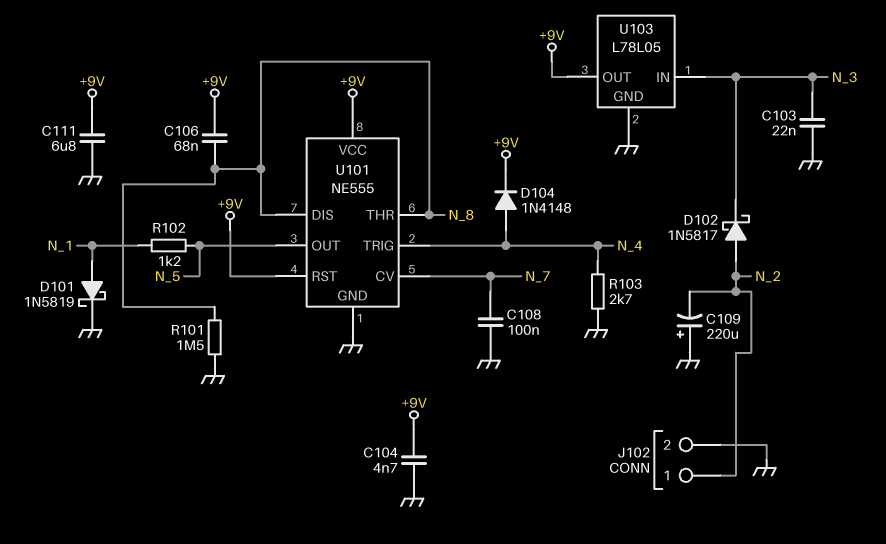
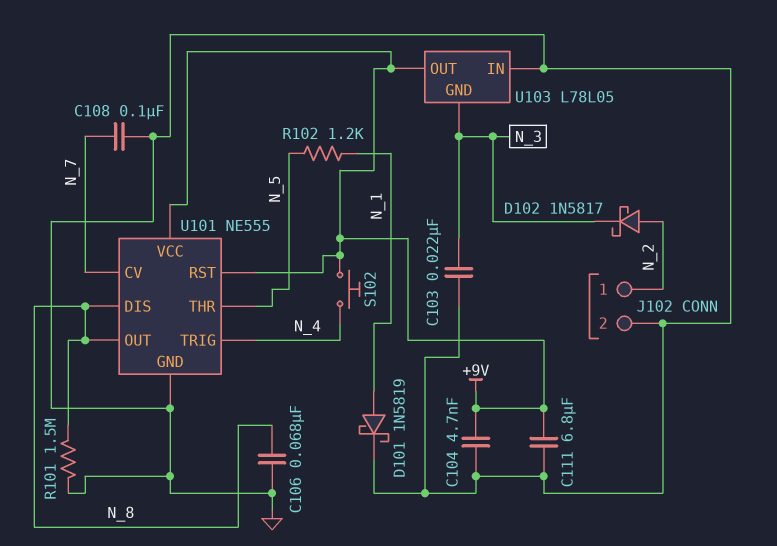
C106: 68nF (+9V, N_8) -> 68nF (GND, N_8)
C109: 220uF (plus GND, minus N_2) -> none
D104: diode 1N4148 (A N_4, K +9V) -> none
R103: 2.7k (GND, N_4) -> none
S102: none -> button (+9V, N_4)
U101 pin OUT: N_5 -> N_8
U101 pin THR: N_8 -> N_5
U103 pin GND: GND -> N_3
U103 pin IN: N_3 -> GND

